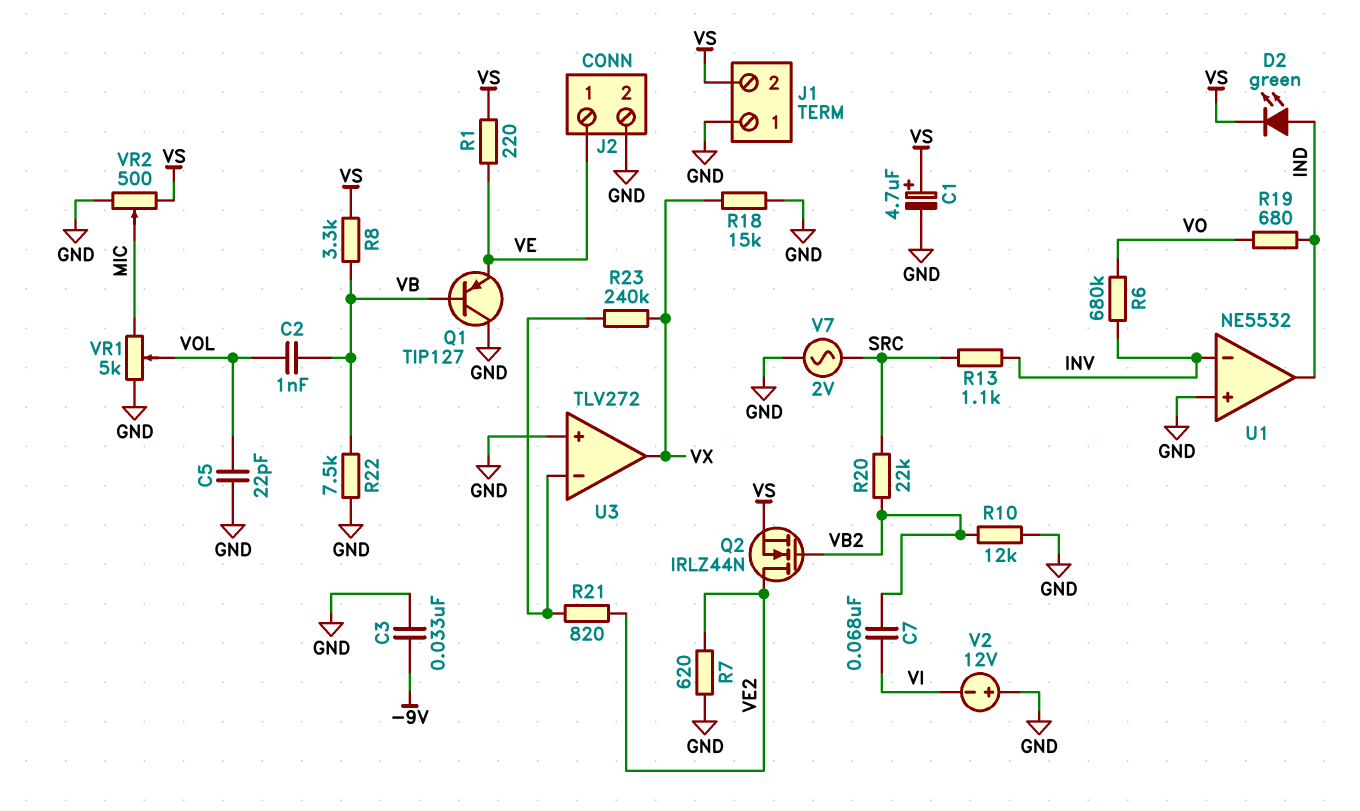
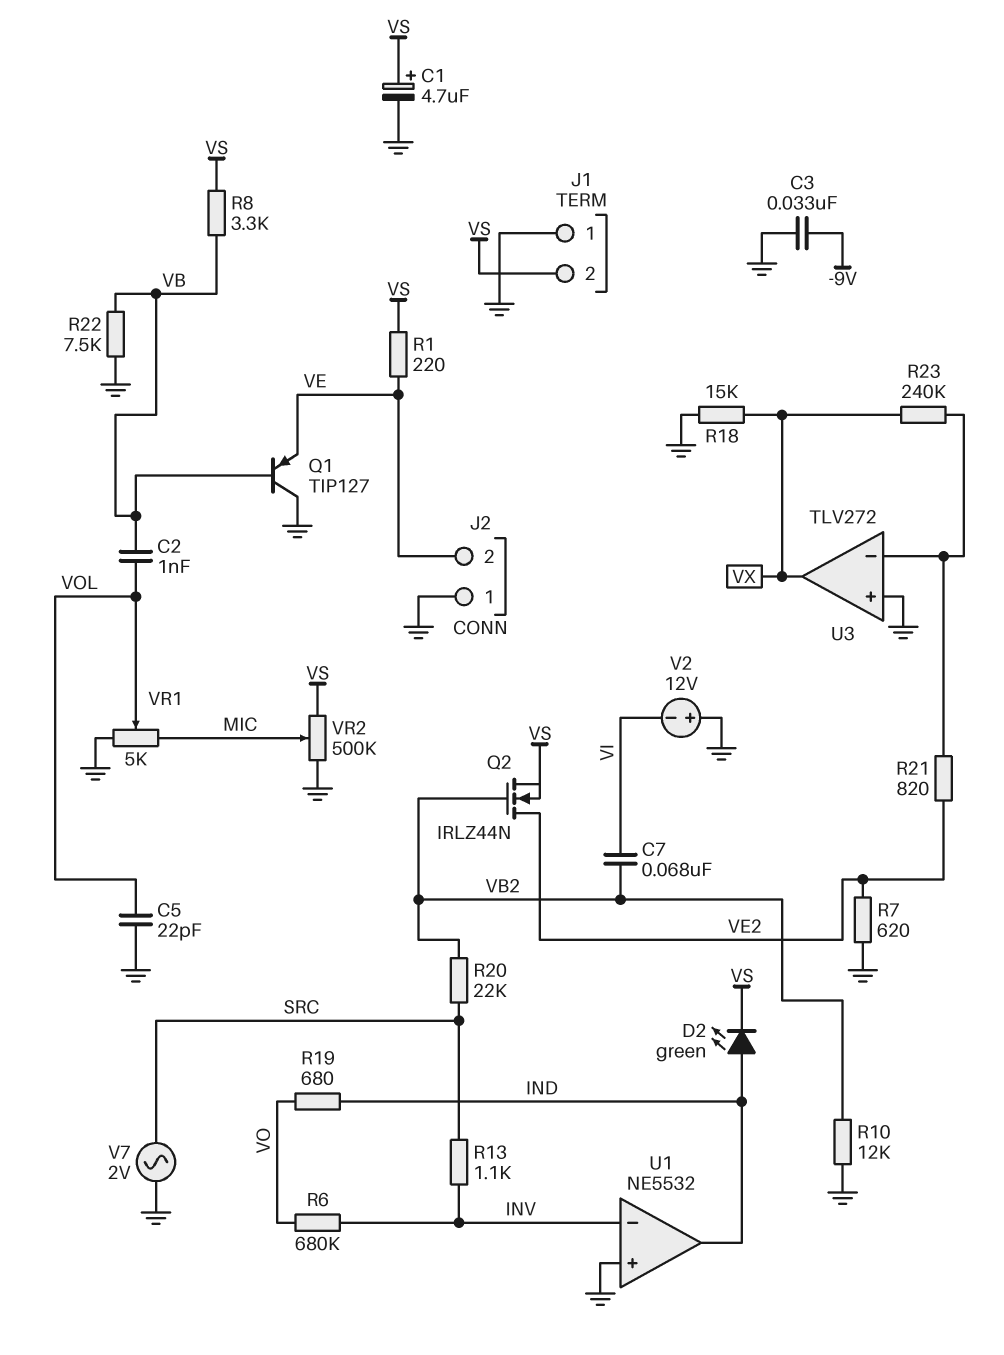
J2 pin 1: VE -> GND
J2 pin 2: GND -> VE
VR2: 500 (GND, VS, wiper MIC) -> 500k (GND, VS, wiper MIC)

